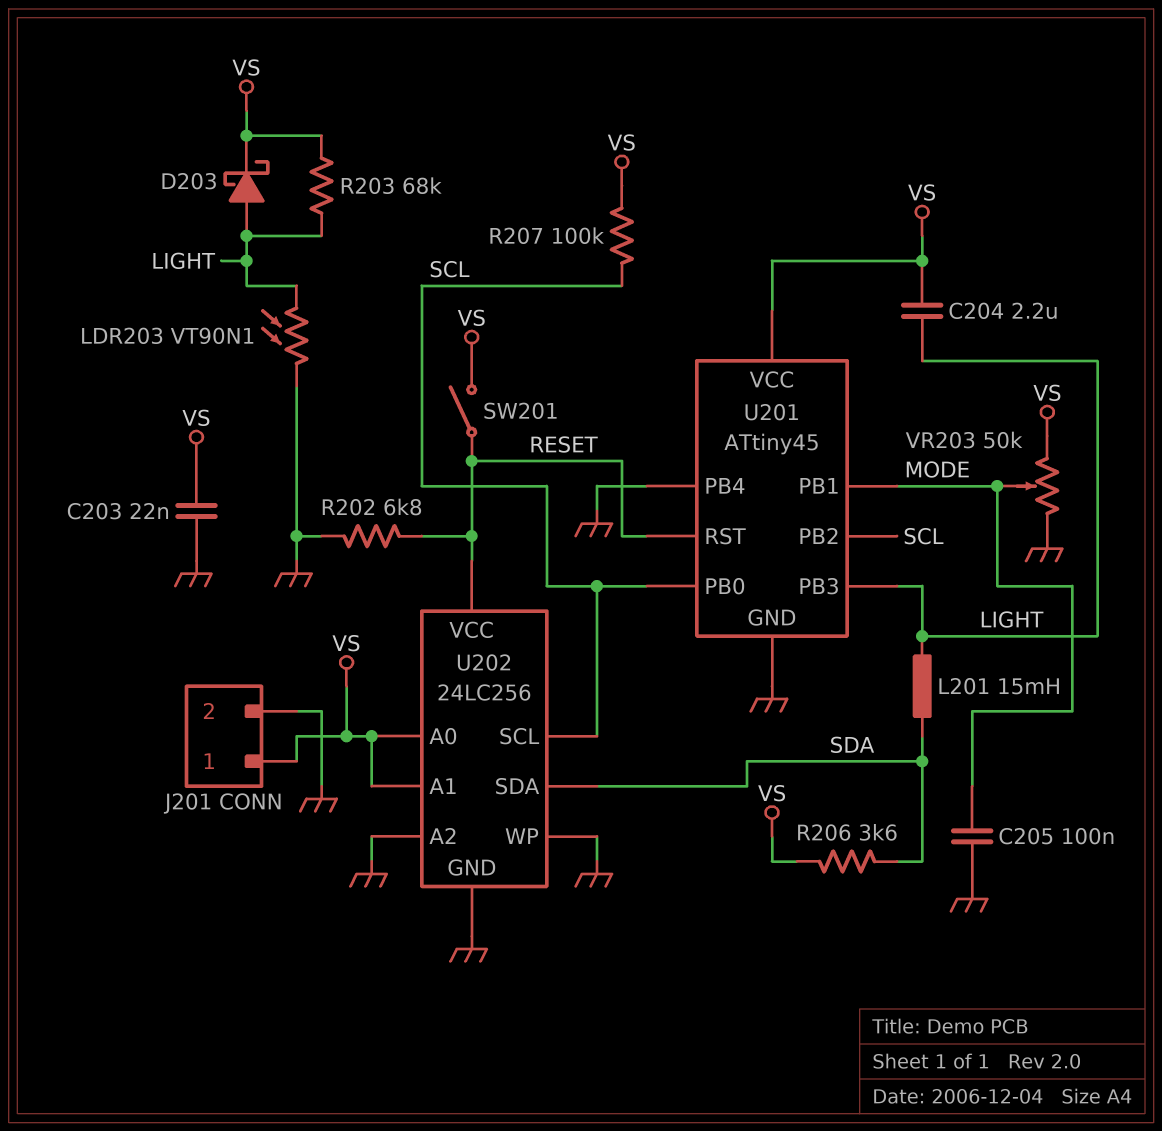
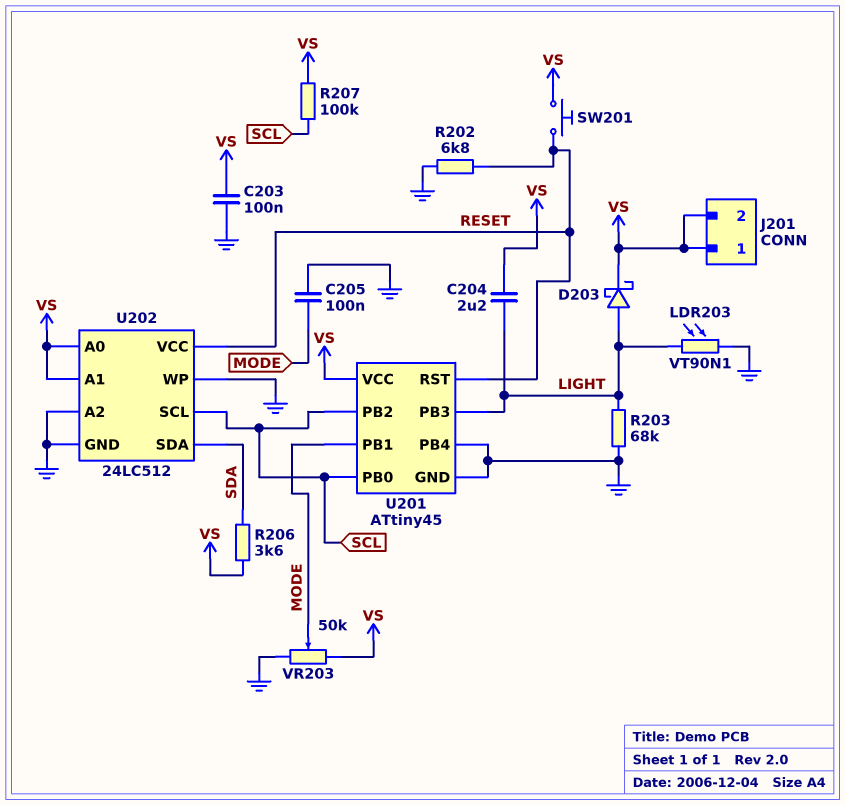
C203: 22nF (GND, VS) -> 100nF (GND, VS)
J201 pin 2: GND -> VS
L201: 15mH (LIGHT, SDA) -> none
R203: 68k (LIGHT, VS) -> 68k (GND, LIGHT)
SW201: switch (RESET, VS) -> button (RESET, VS)
U202: 24LC256 -> 24LC512

